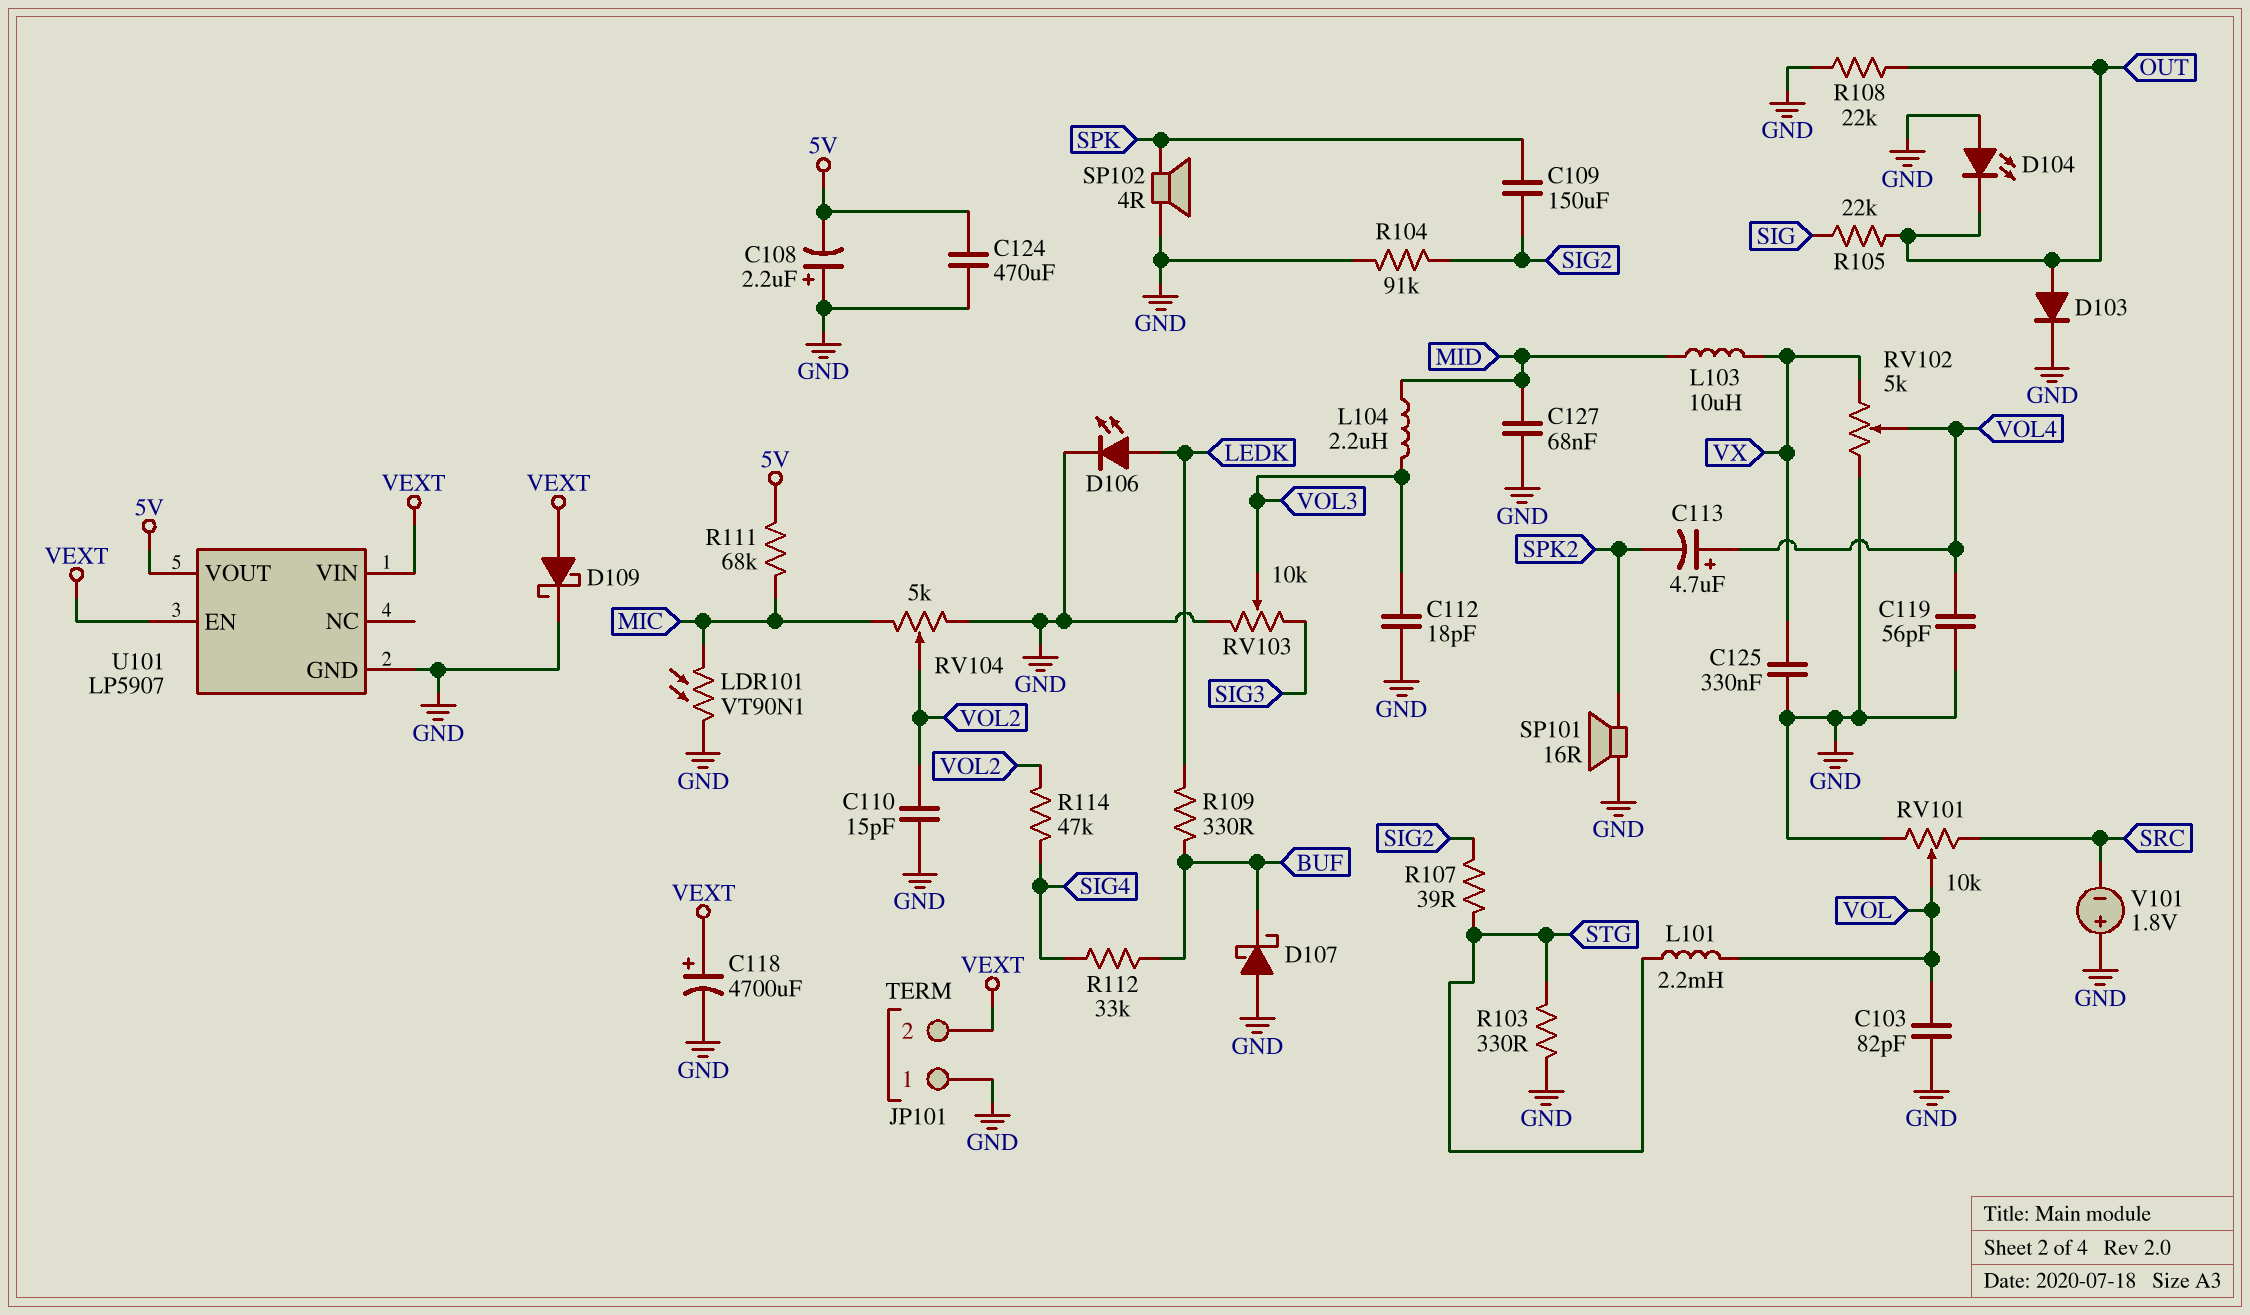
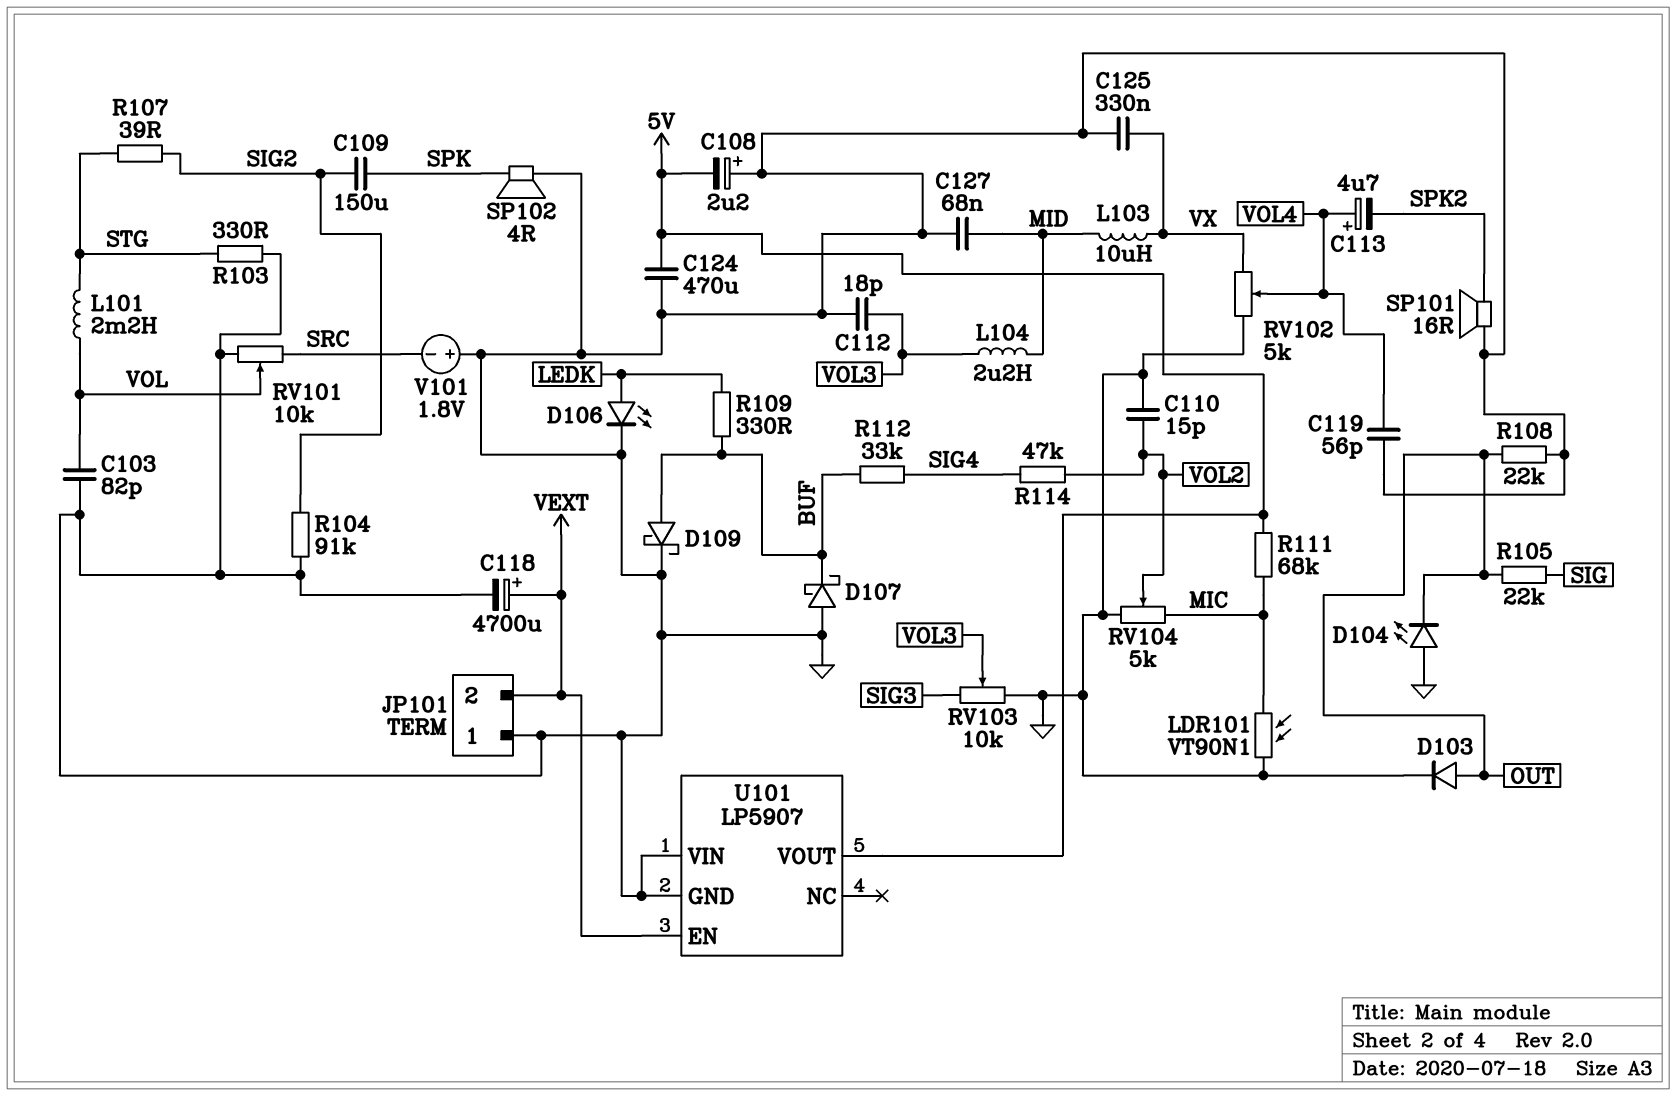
D109: schottky (A VEXT, K GND) -> schottky (A BUF, K GND)
U101 pin VIN: VEXT -> GND

